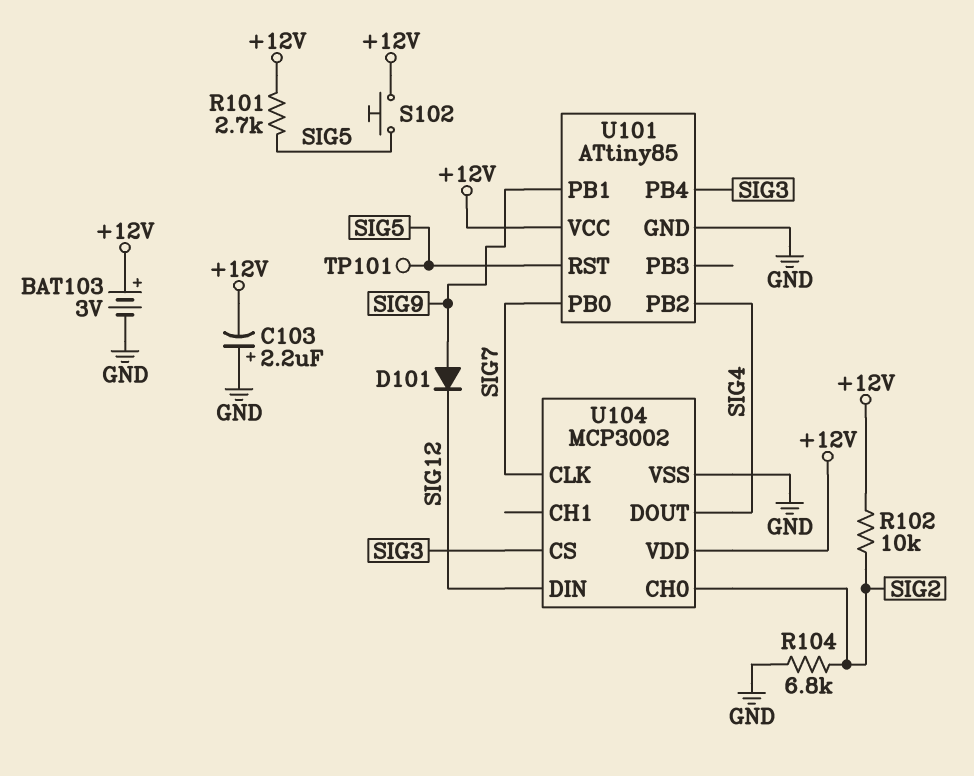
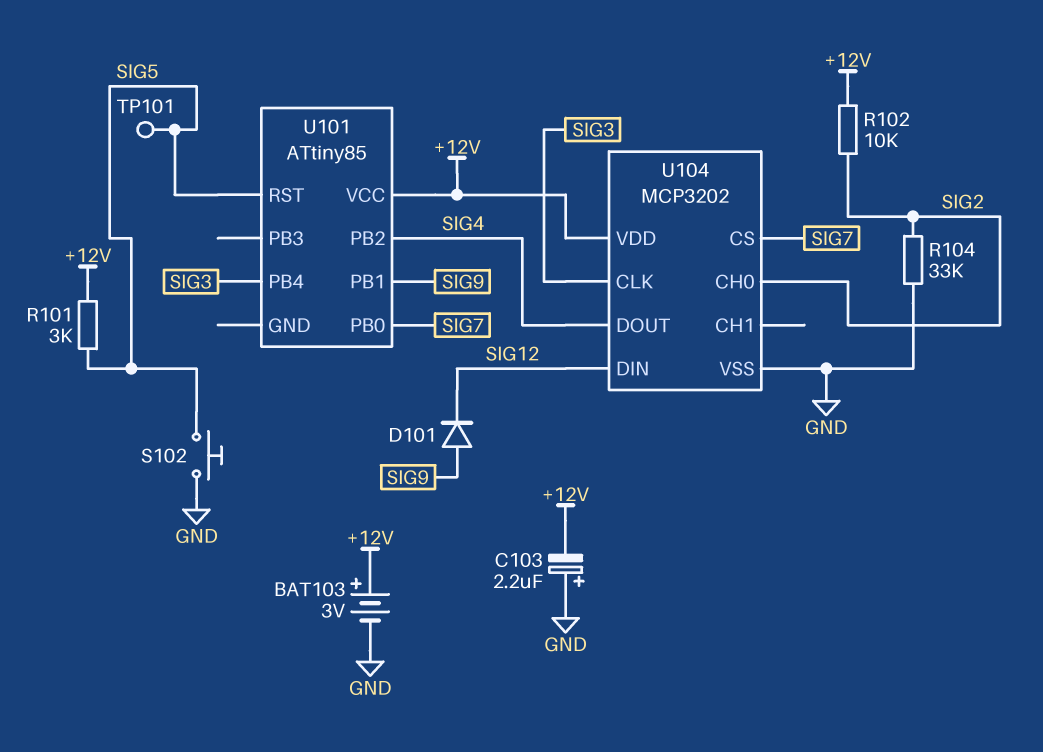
R101: 2.7k (+12V, SIG5) -> 3k (+12V, SIG5)
R104: 6.8k (GND, SIG2) -> 33k (GND, SIG2)
S102: button (+12V, SIG5) -> button (GND, SIG5)
U101 pin GND: GND -> none
U104: MCP3002 -> MCP3202
U104 pin CLK: SIG7 -> SIG3
U104 pin CS: SIG3 -> SIG7

